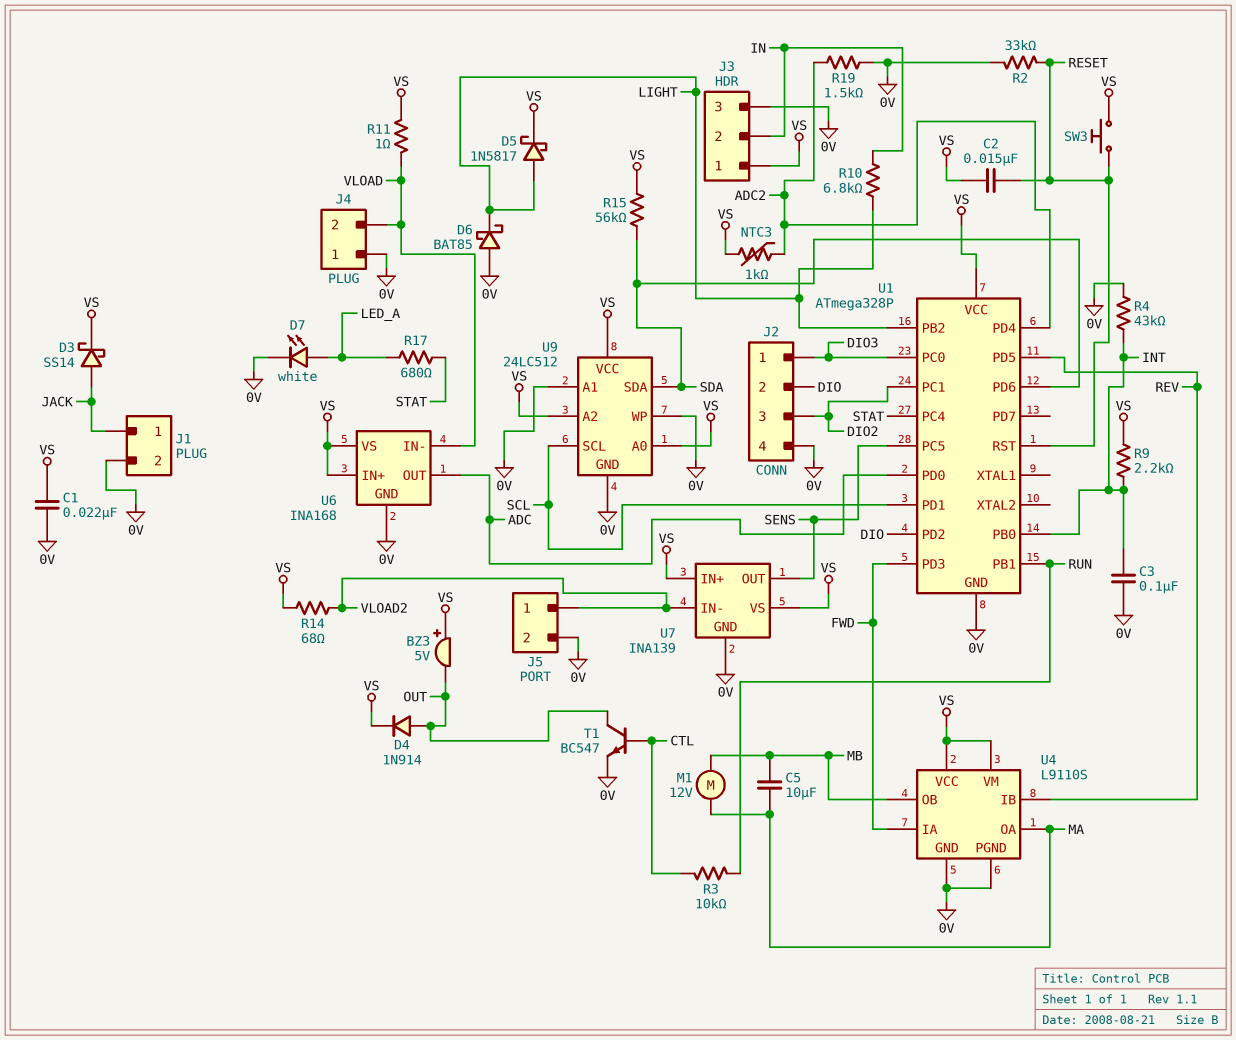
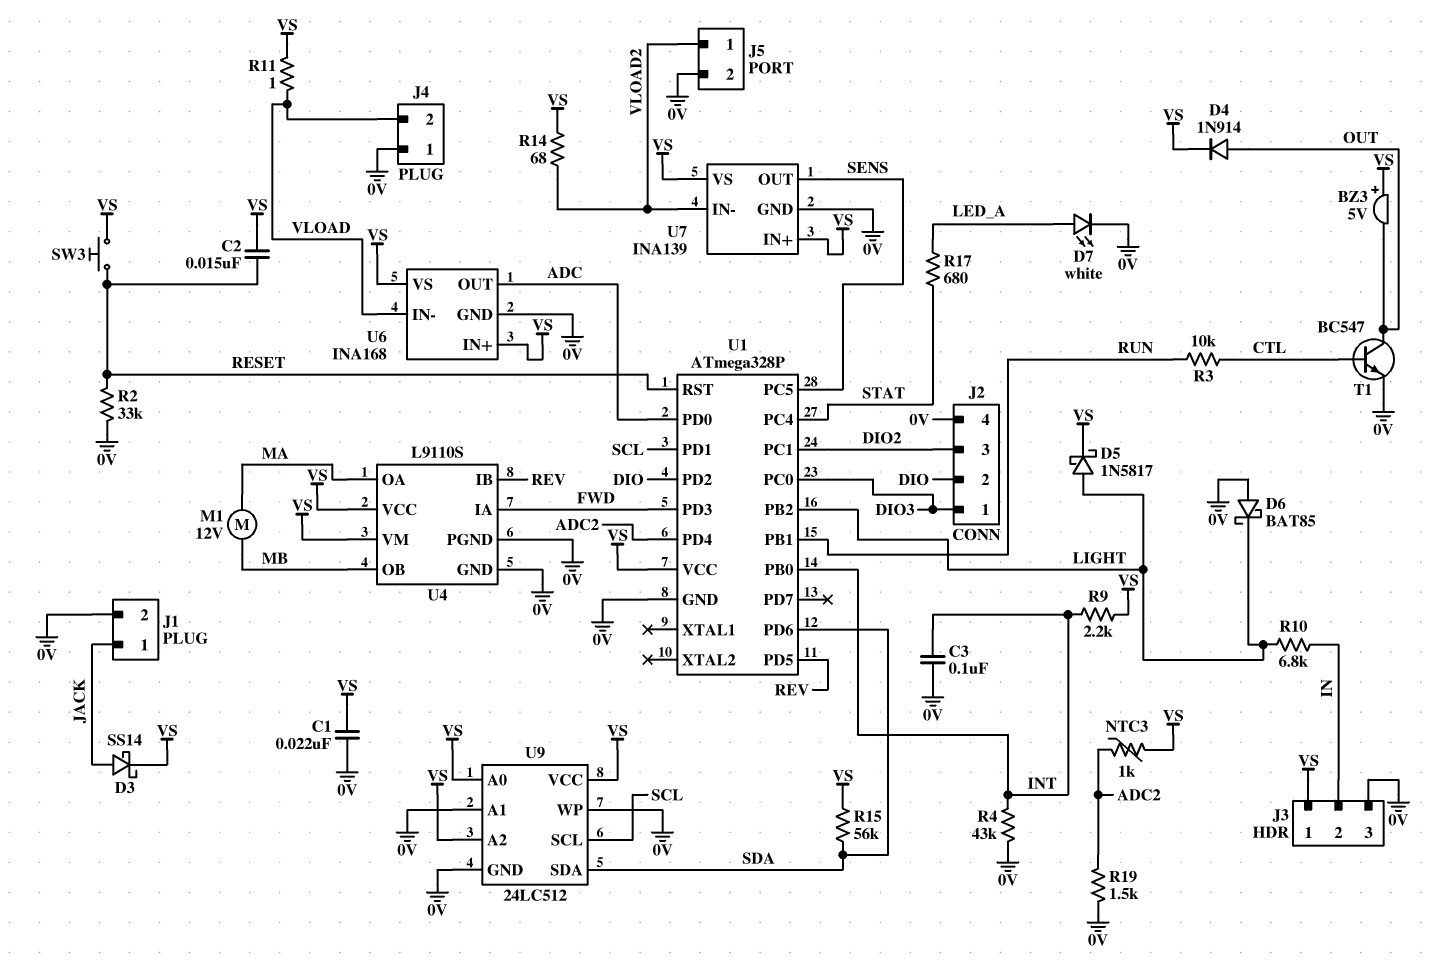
C5: 10uF (MA, MB) -> none

